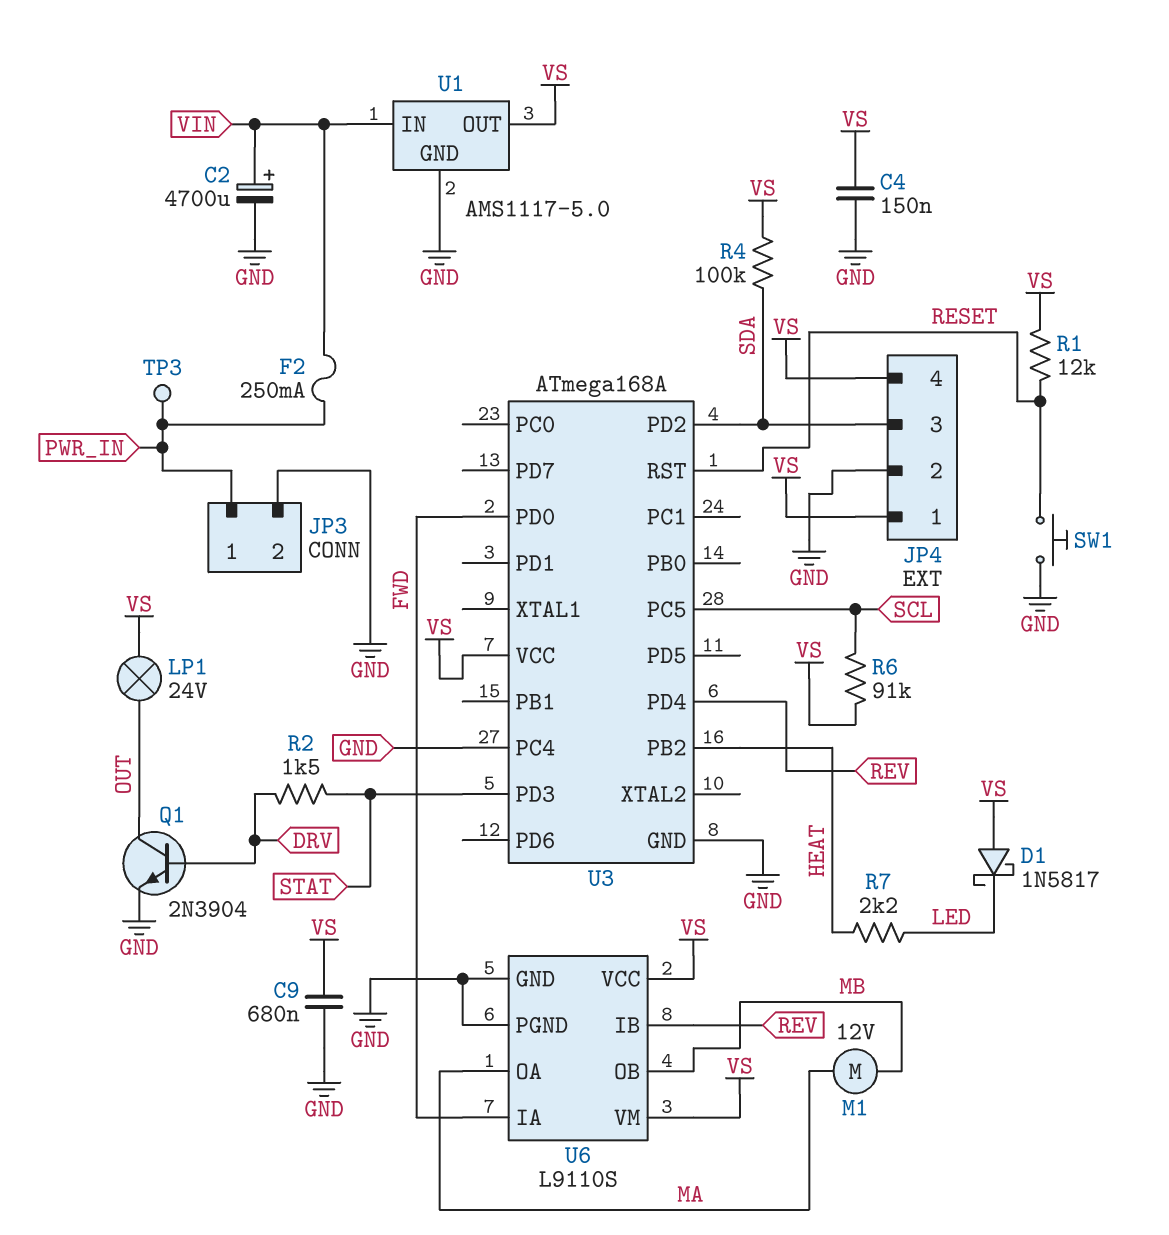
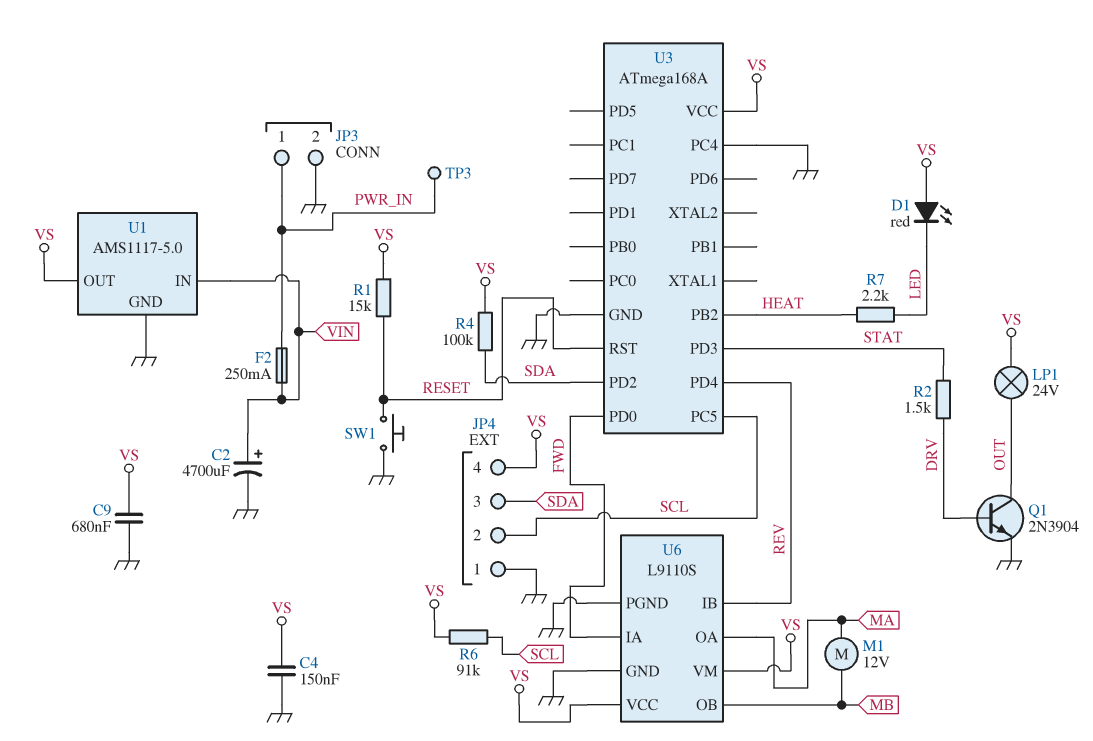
D1: schottky 1N5817 (A VS, K LED) -> LED red (A VS, K LED)
JP4 pin 1: VS -> GND
JP4 pin 2: GND -> SCL
R1: 12k (RESET, VS) -> 15k (RESET, VS)

